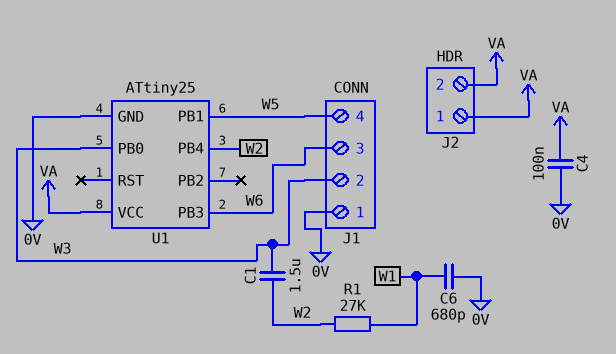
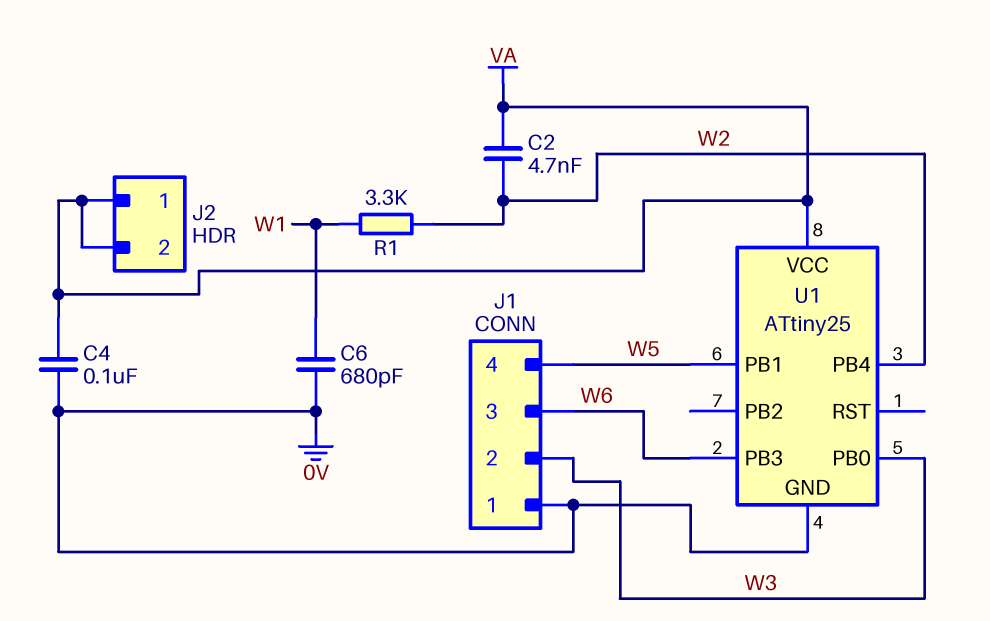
C1: 1.5uF (W2, W3) -> none
C2: none -> 4.7nF (VA, W2)
R1: 27k (W1, W2) -> 3.3k (W1, W2)

